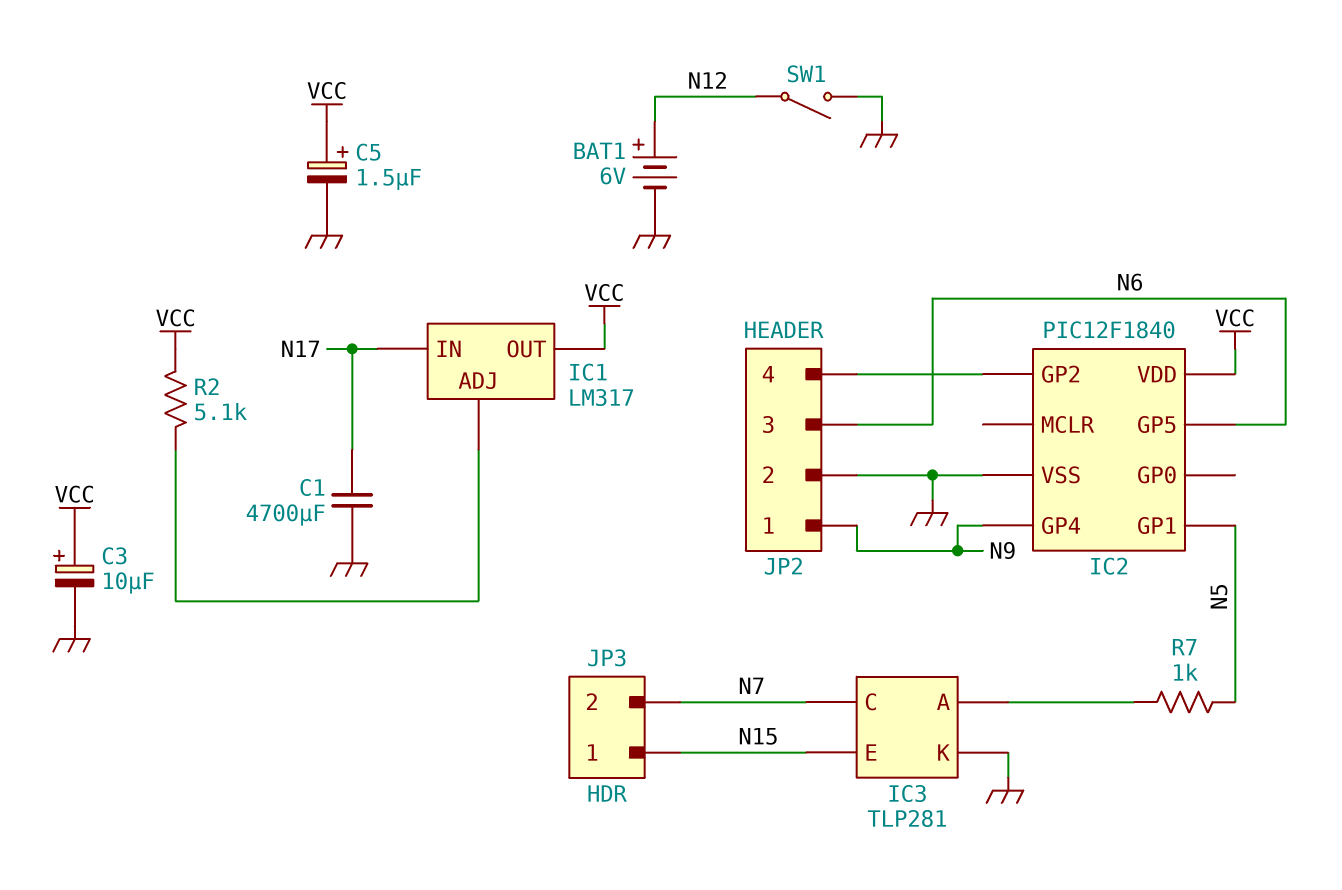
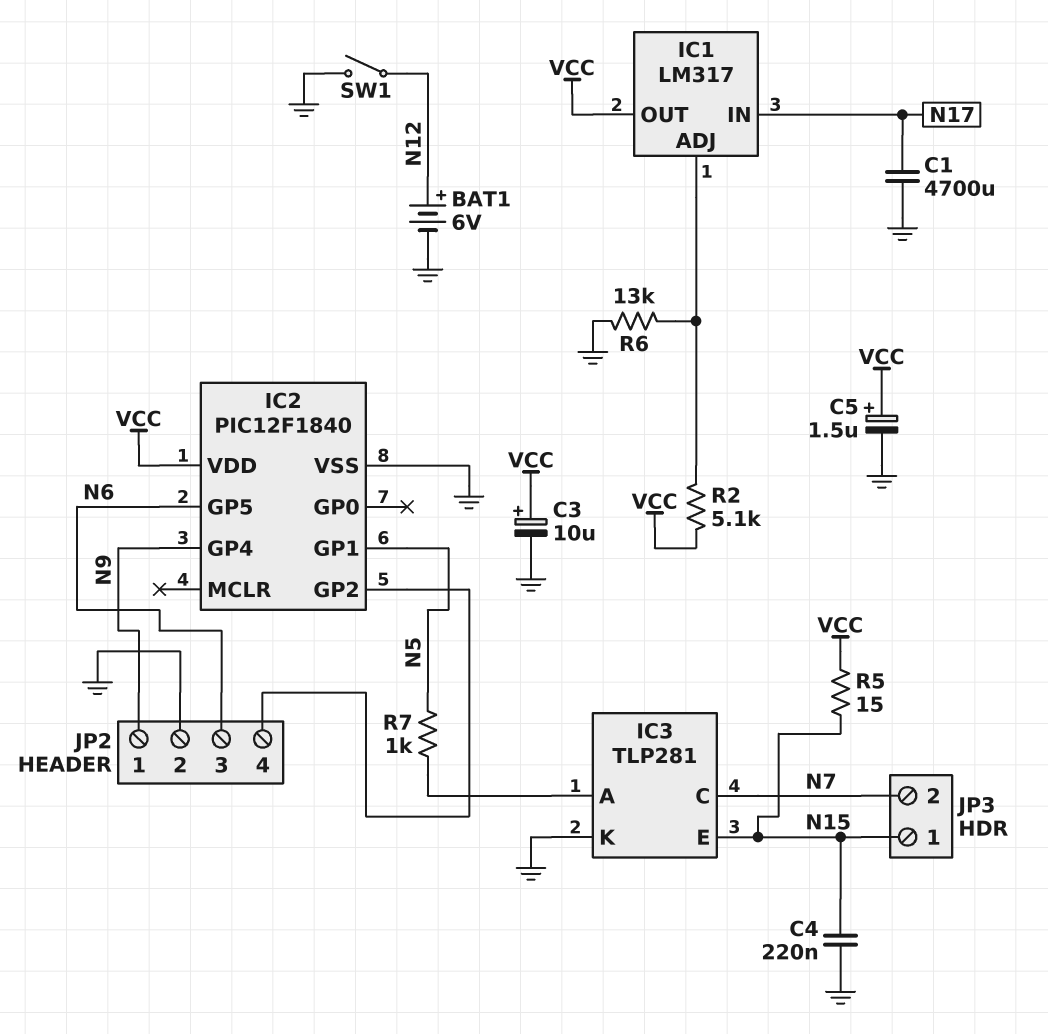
C4: none -> 220nF (GND, N15)
R5: none -> 15 (N15, VCC)
R6: none -> 13k (GND, IC1/ADJ)

